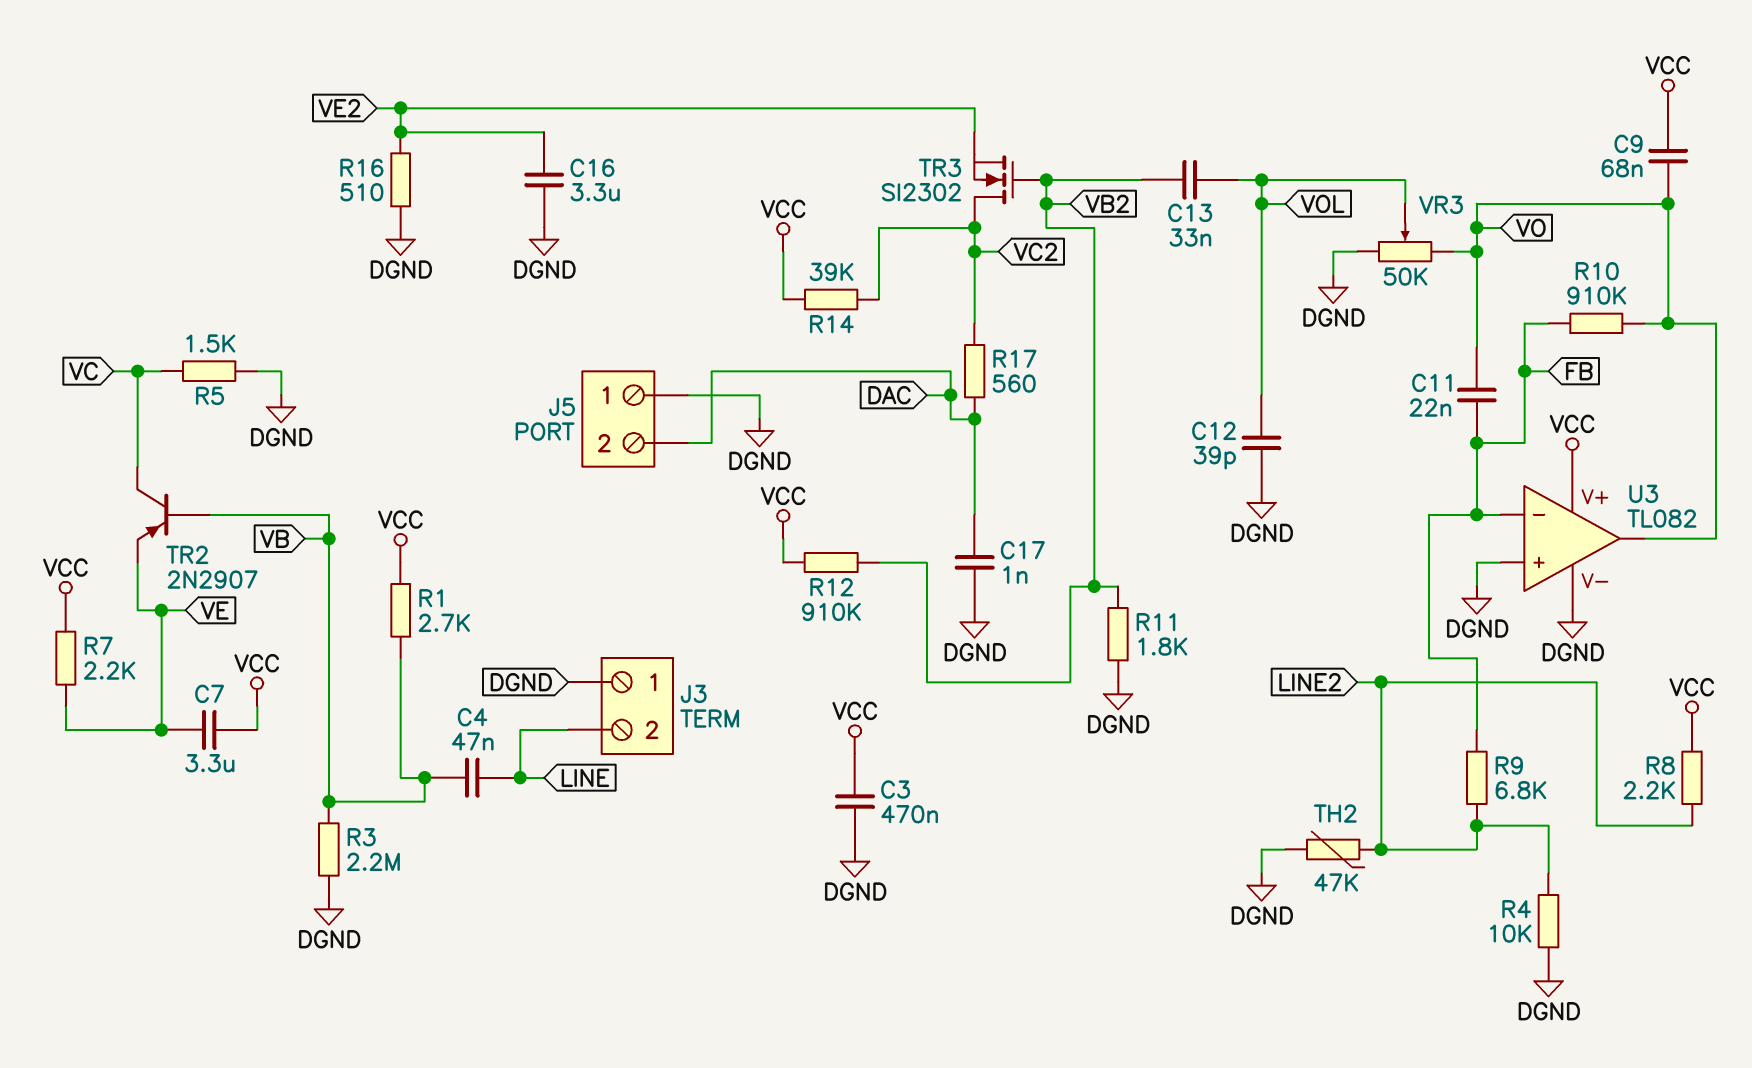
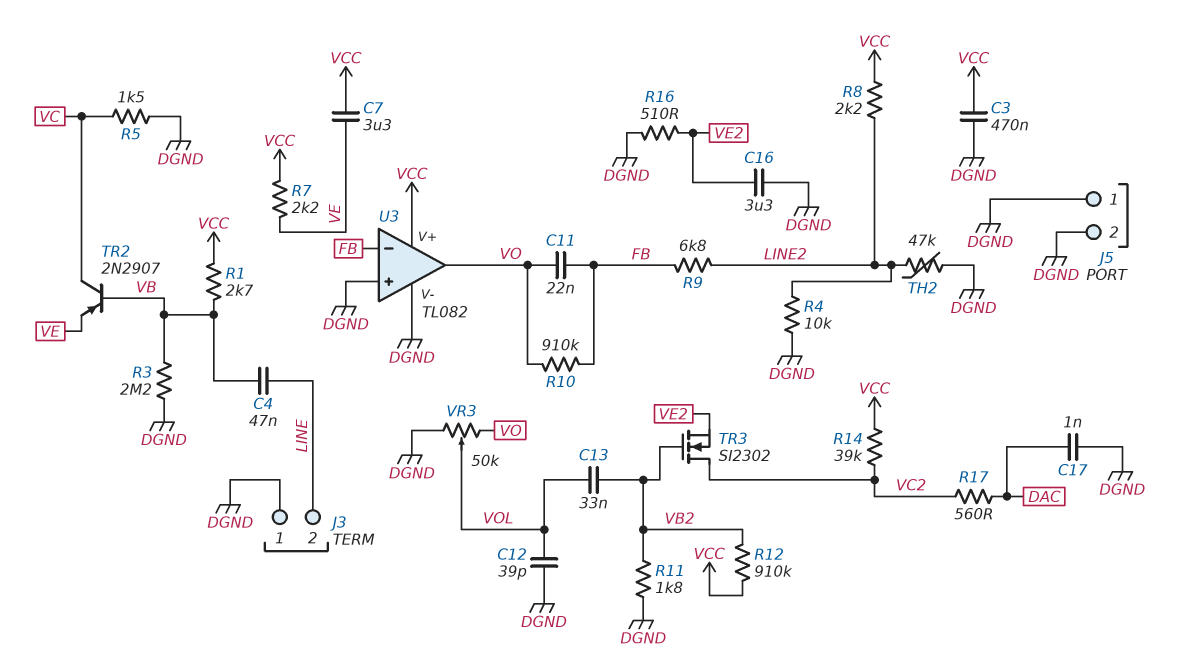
C9: 68nF (VCC, VO) -> none
J5 pin 2: DAC -> DGND

